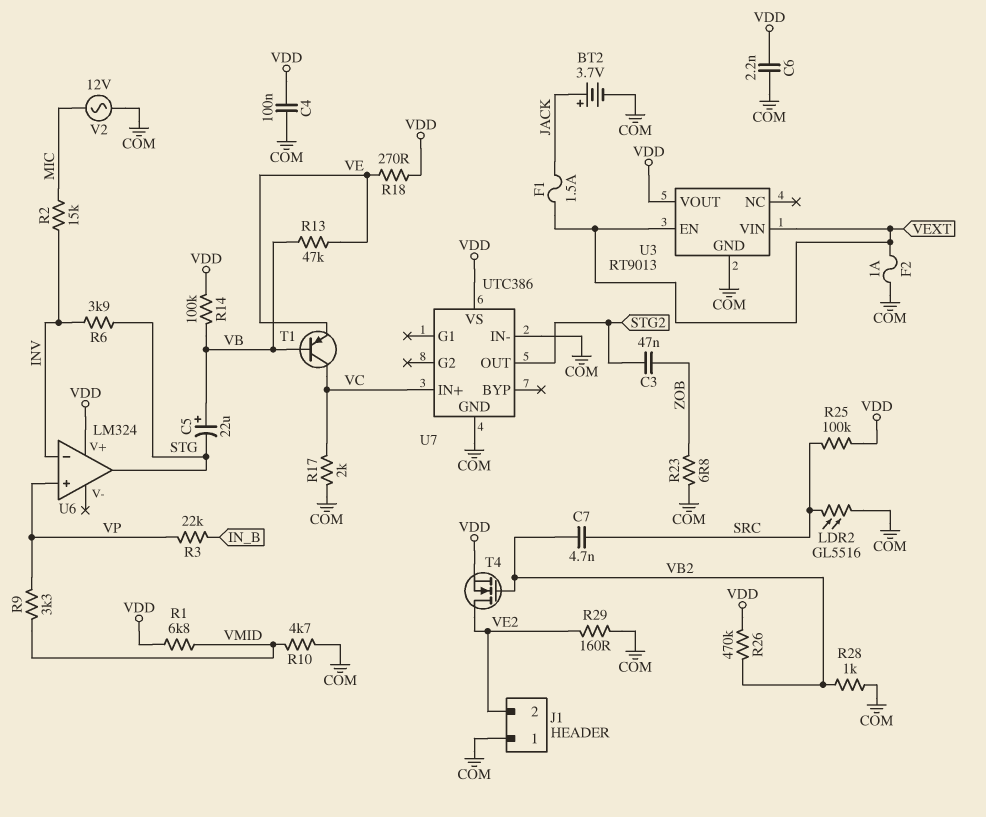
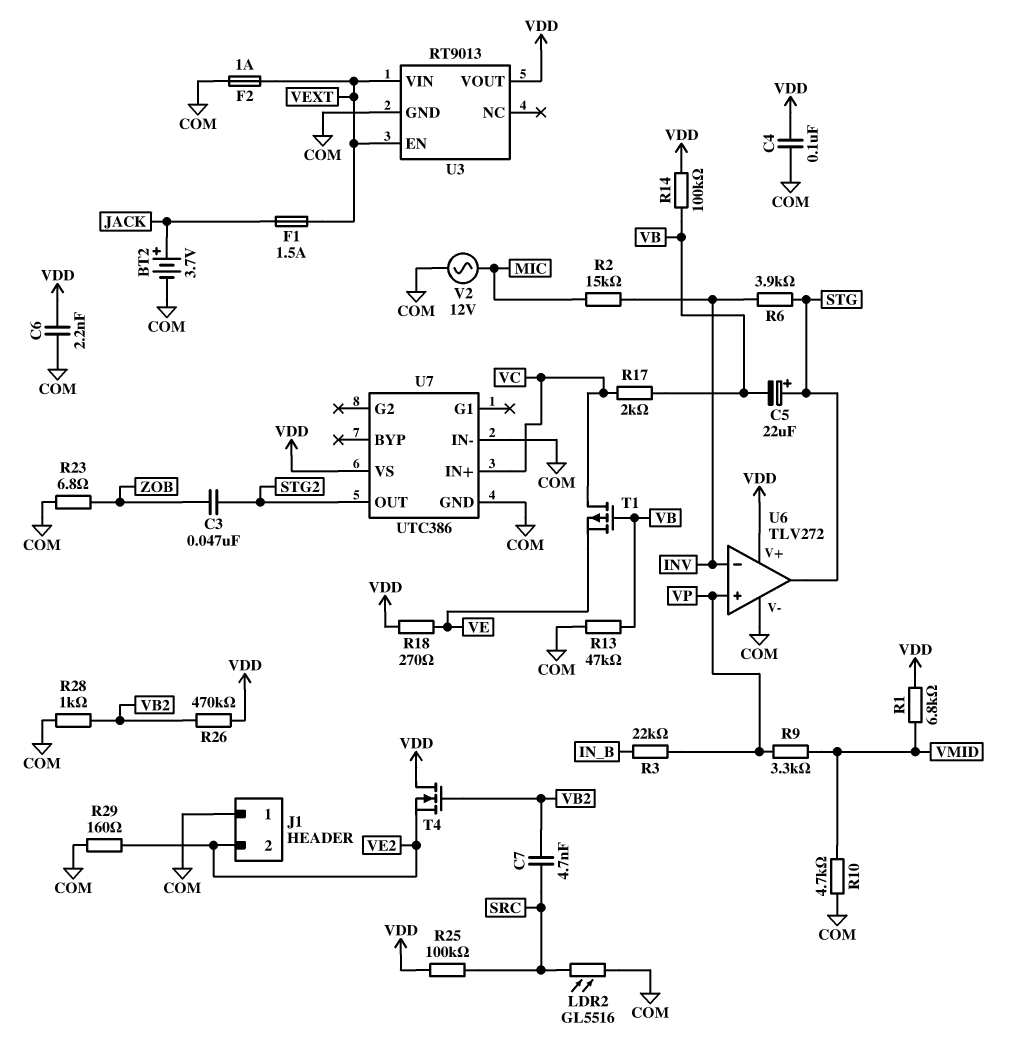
C5: 22uF (plus VB, minus STG) -> 22uF (plus STG, minus VB)
R13: 47k (VB, VE) -> 47k (COM, VB)
R17: 2k (COM, VC) -> 2k (VB, VC)
T1: PNP (B VB, C VC, E VE) -> PMOS (G VB, D VC, S VE)
T4: NMOS (G VB2, D VE2, S VDD) -> NMOS (G VB2, D VDD, S VE2)
U6: LM324 -> TLV272
U6 pin V-: none -> COM

